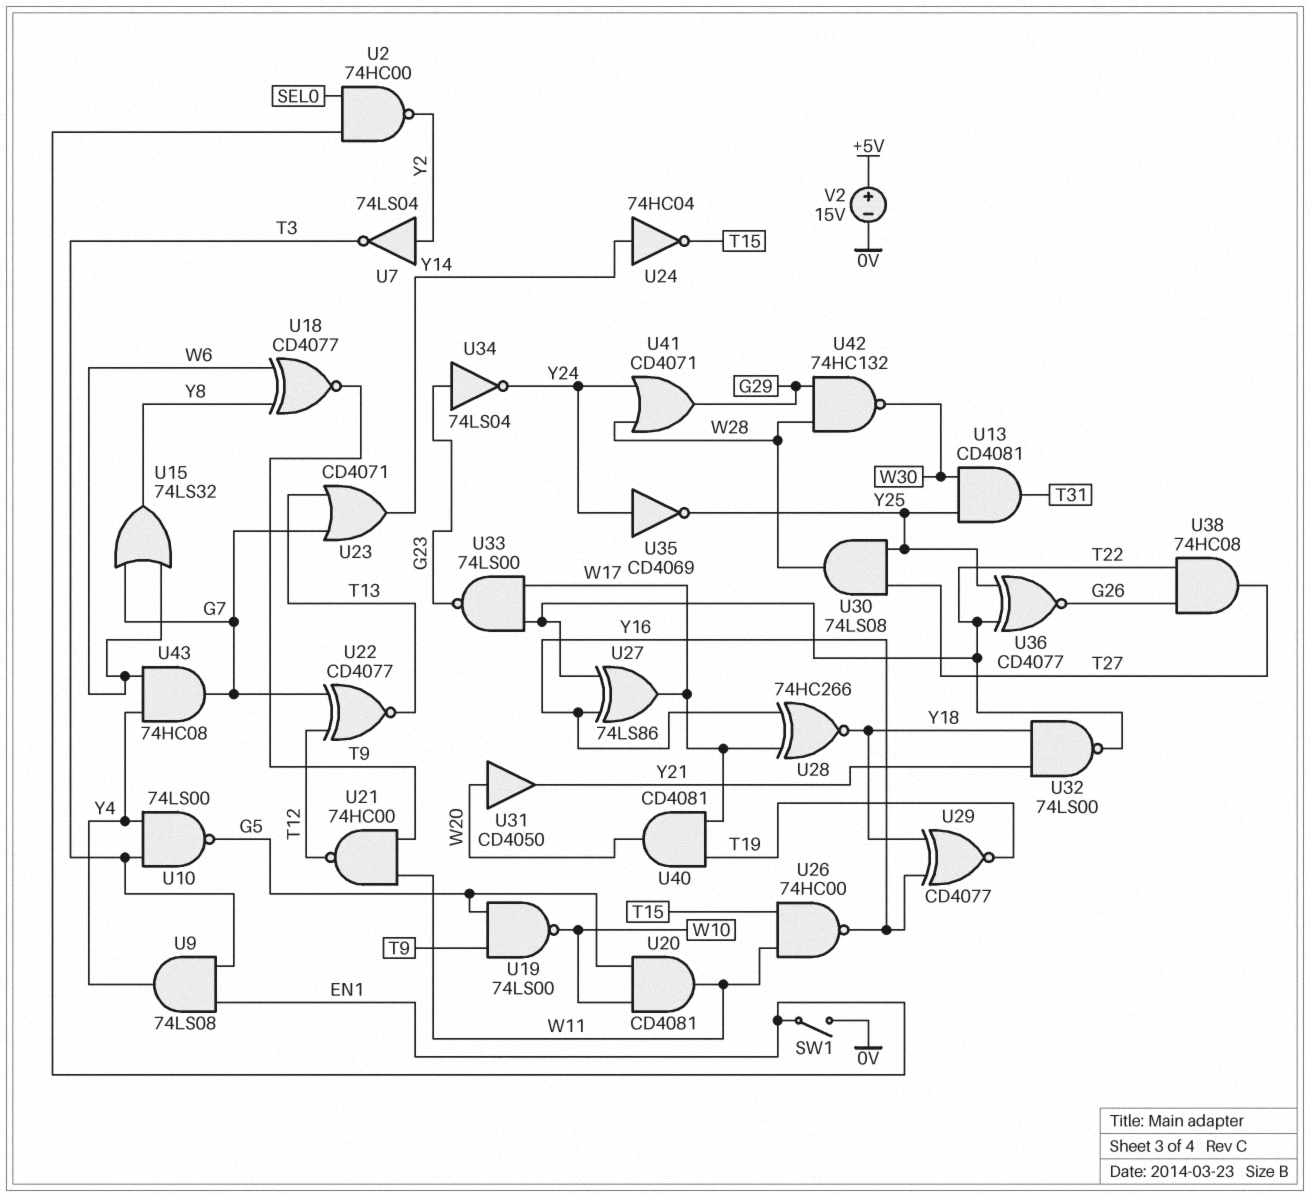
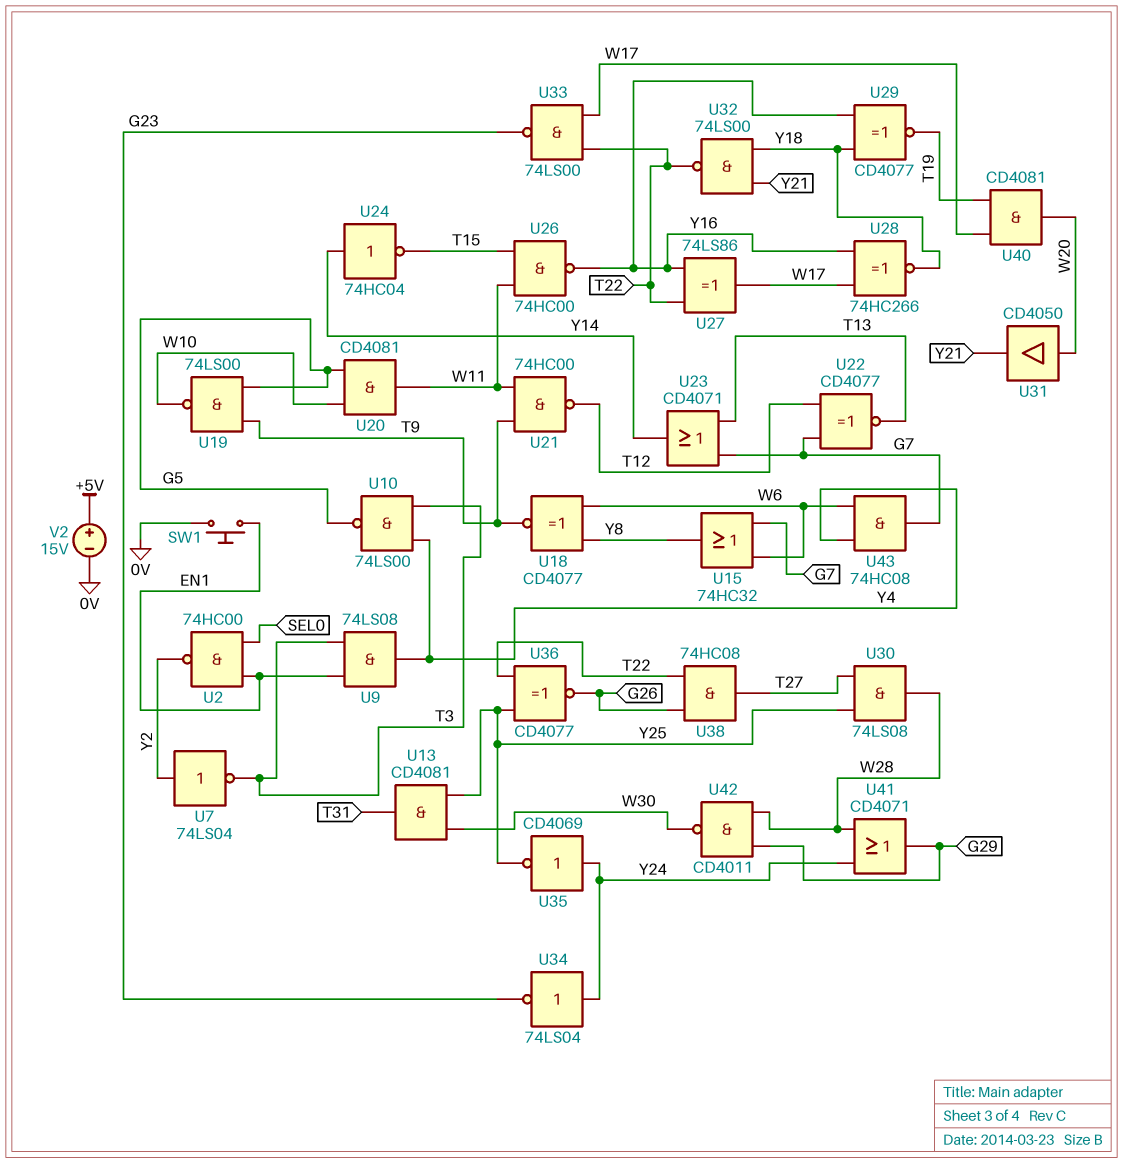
SW1: switch (0V, EN1) -> button (0V, EN1)
U15: OR 74LS32 (in G7, in W6, out Y8) -> OR 74HC32 (in G7, in W6, out Y8)
U34: NOT 74LS04 (in G23, out Y24) -> NOT 74LS04 (in Y24, out G23)
U42: NAND 74HC132 (in G29, in W28, out W30) -> NAND CD4011 (in G29, in W28, out W30)

